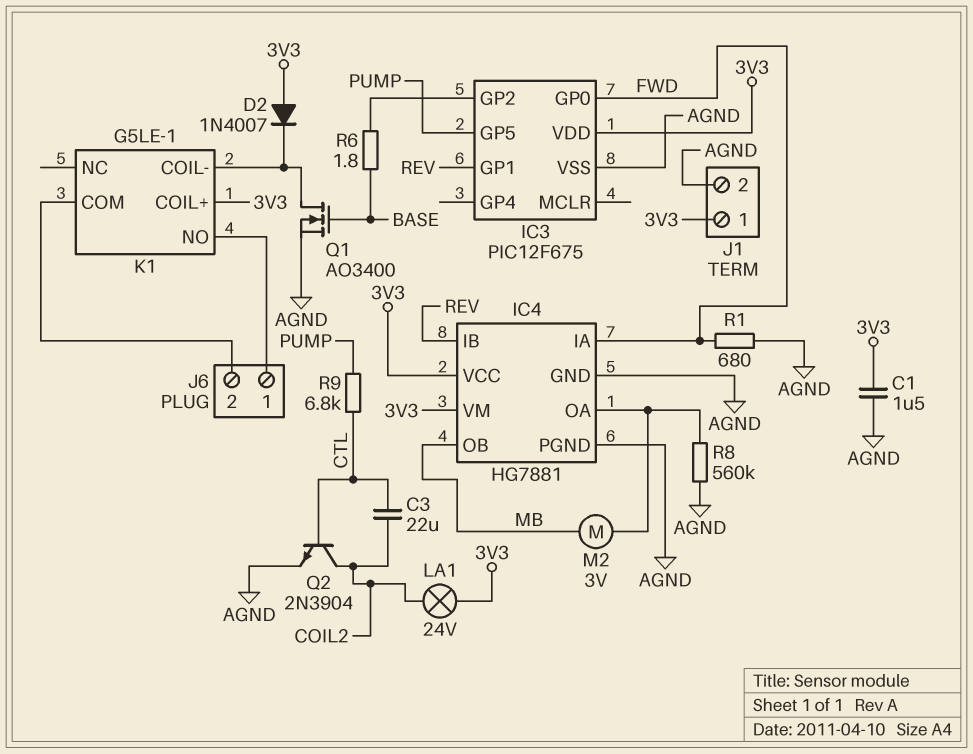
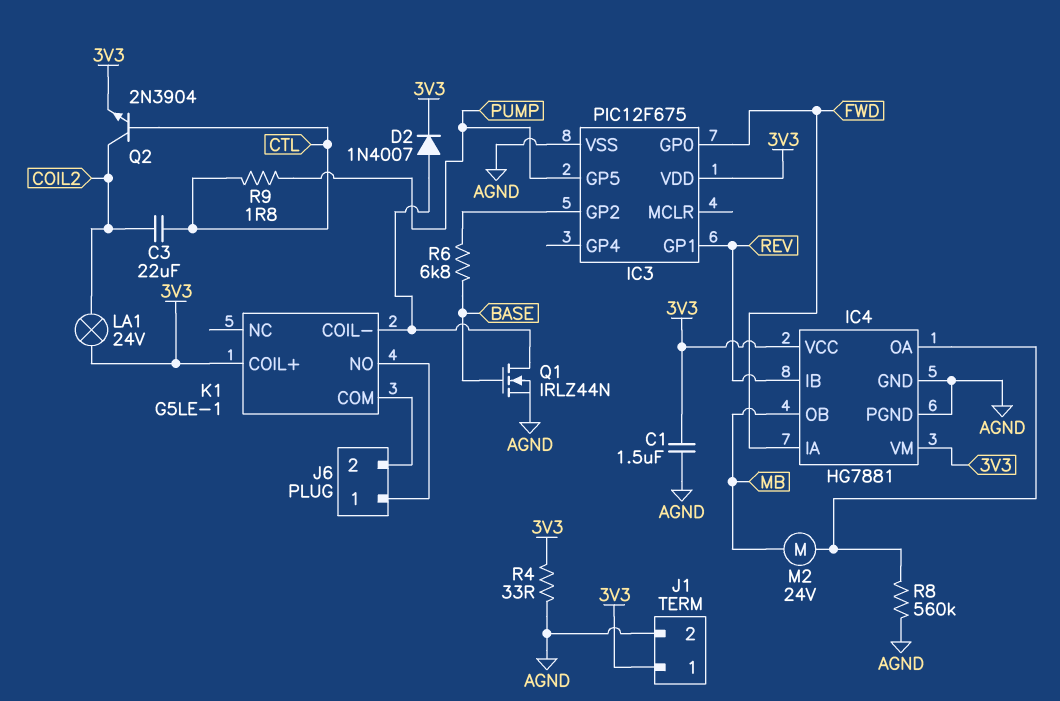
D2: diode 1N4007 (A 3V3, K K1/COIL-) -> diode 1N4007 (A K1/COIL-, K 3V3)
M2: motor 3V (IC4/OA, MB) -> motor 24V (IC4/OA, MB)
Q1: NMOS AO3400 (G BASE, D K1/COIL-, S AGND) -> NMOS IRLZ44N (G BASE, D K1/COIL-, S AGND)
Q2: NPN 2N3904 (B CTL, C COIL2, E AGND) -> NPN 2N3904 (B CTL, C COIL2, E 3V3)
R1: 680 (AGND, FWD) -> none
R4: none -> 33 (3V3, AGND)
R6: 1.8 (BASE, IC3/GP2) -> 6.8k (BASE, IC3/GP2)
R9: 6.8k (CTL, PUMP) -> 1.8 (CTL, PUMP)

